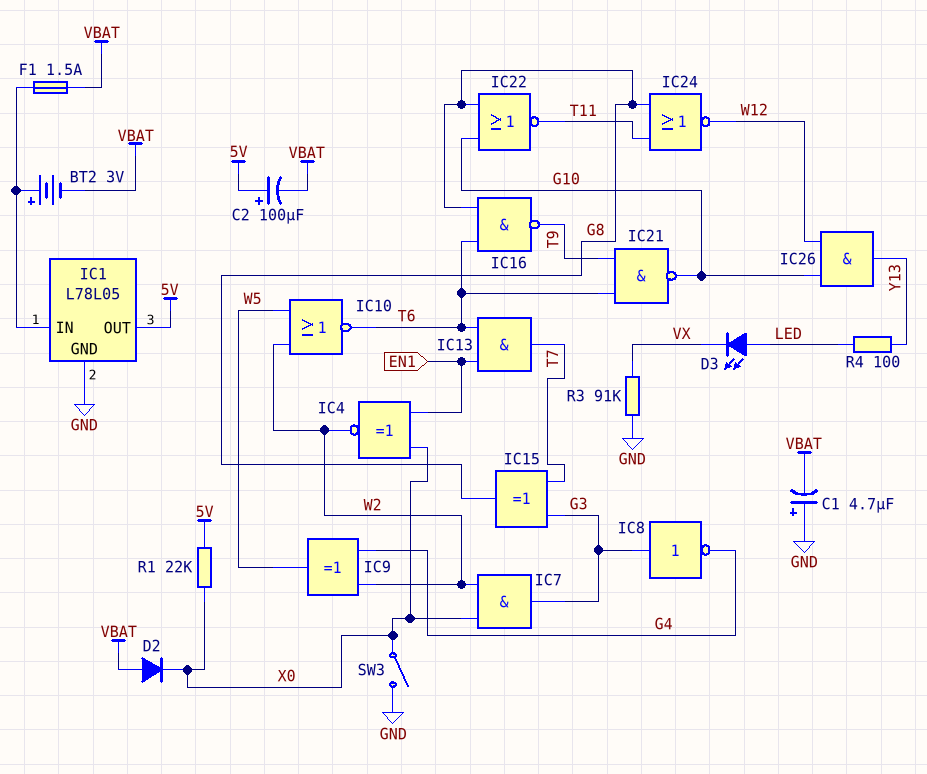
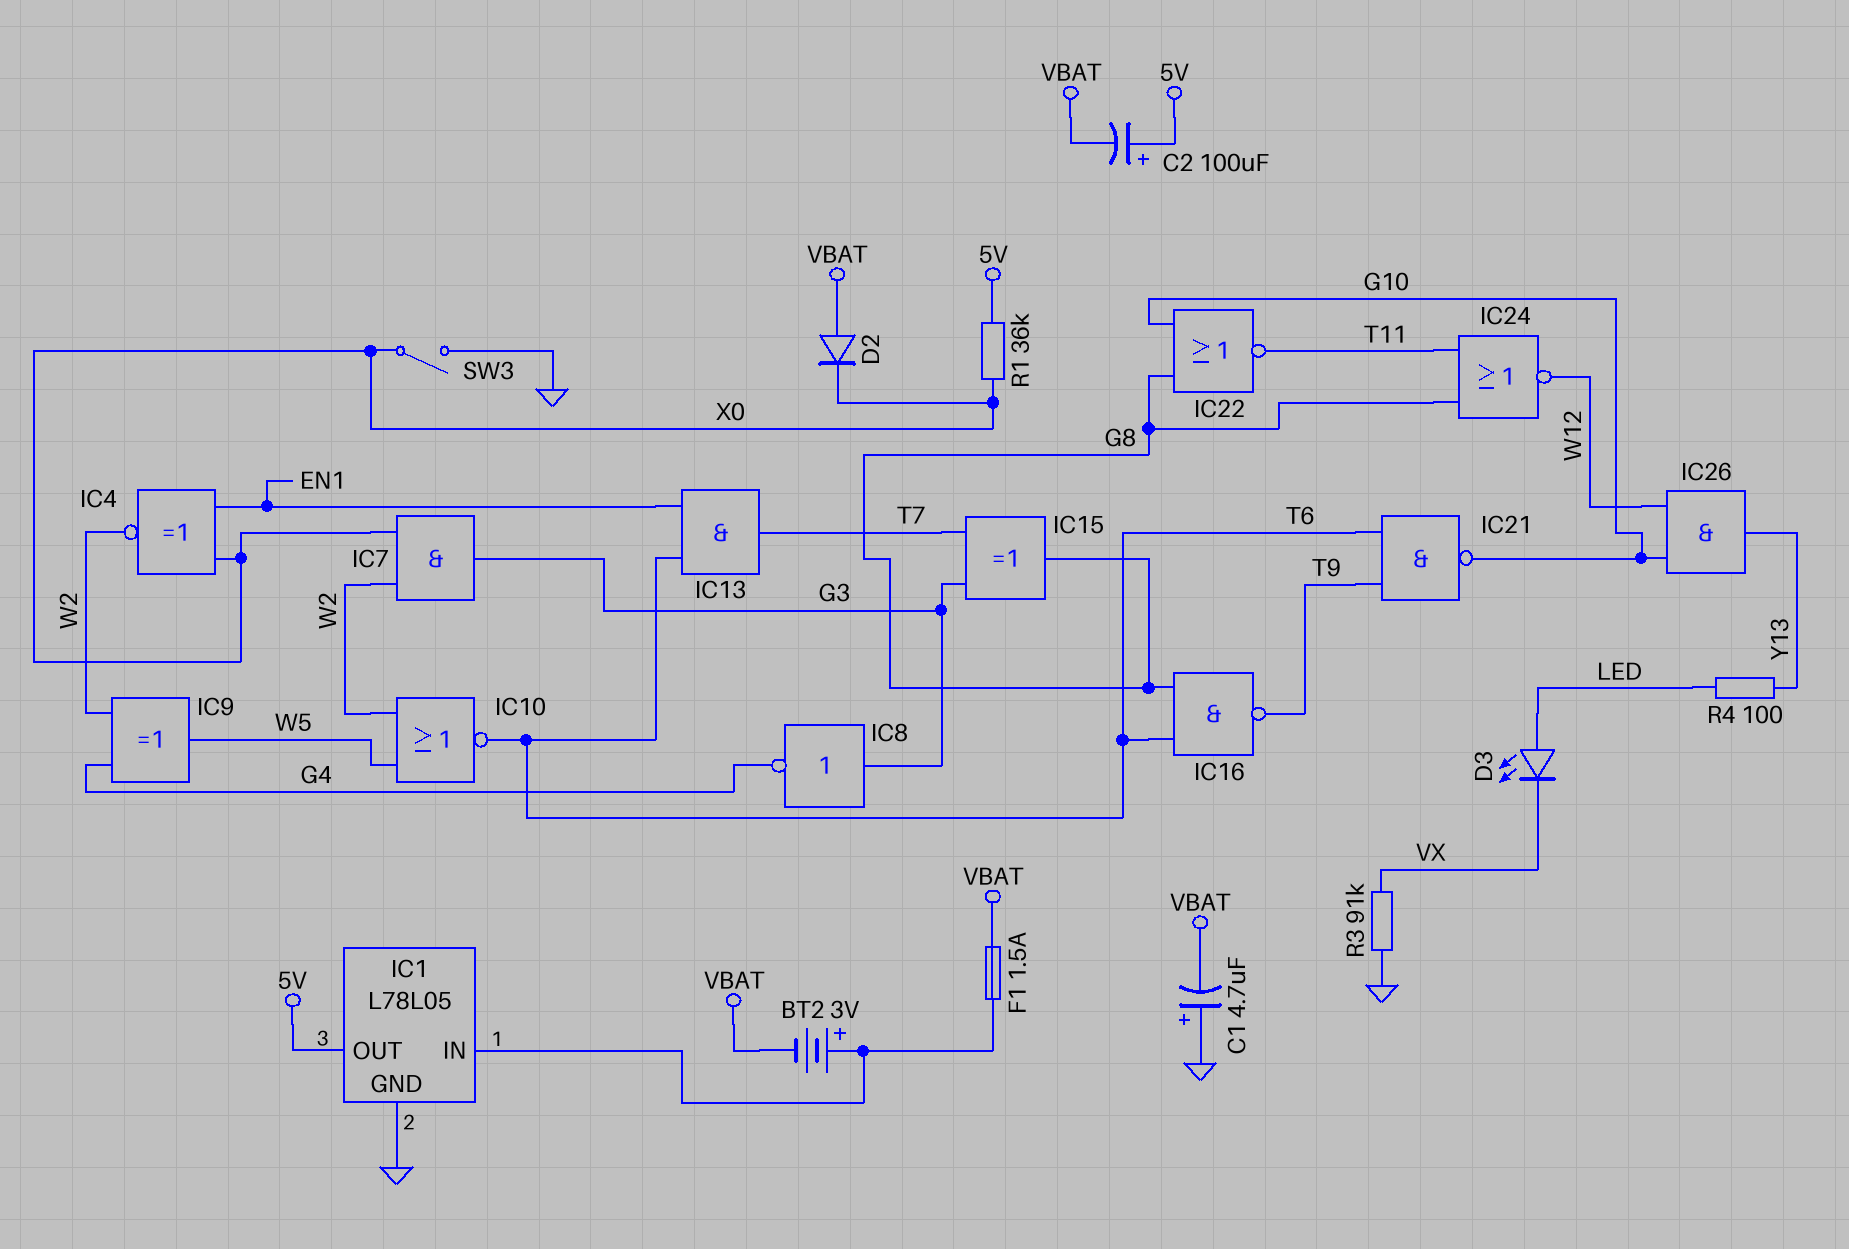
R1: 22k (5V, X0) -> 36k (5V, X0)

